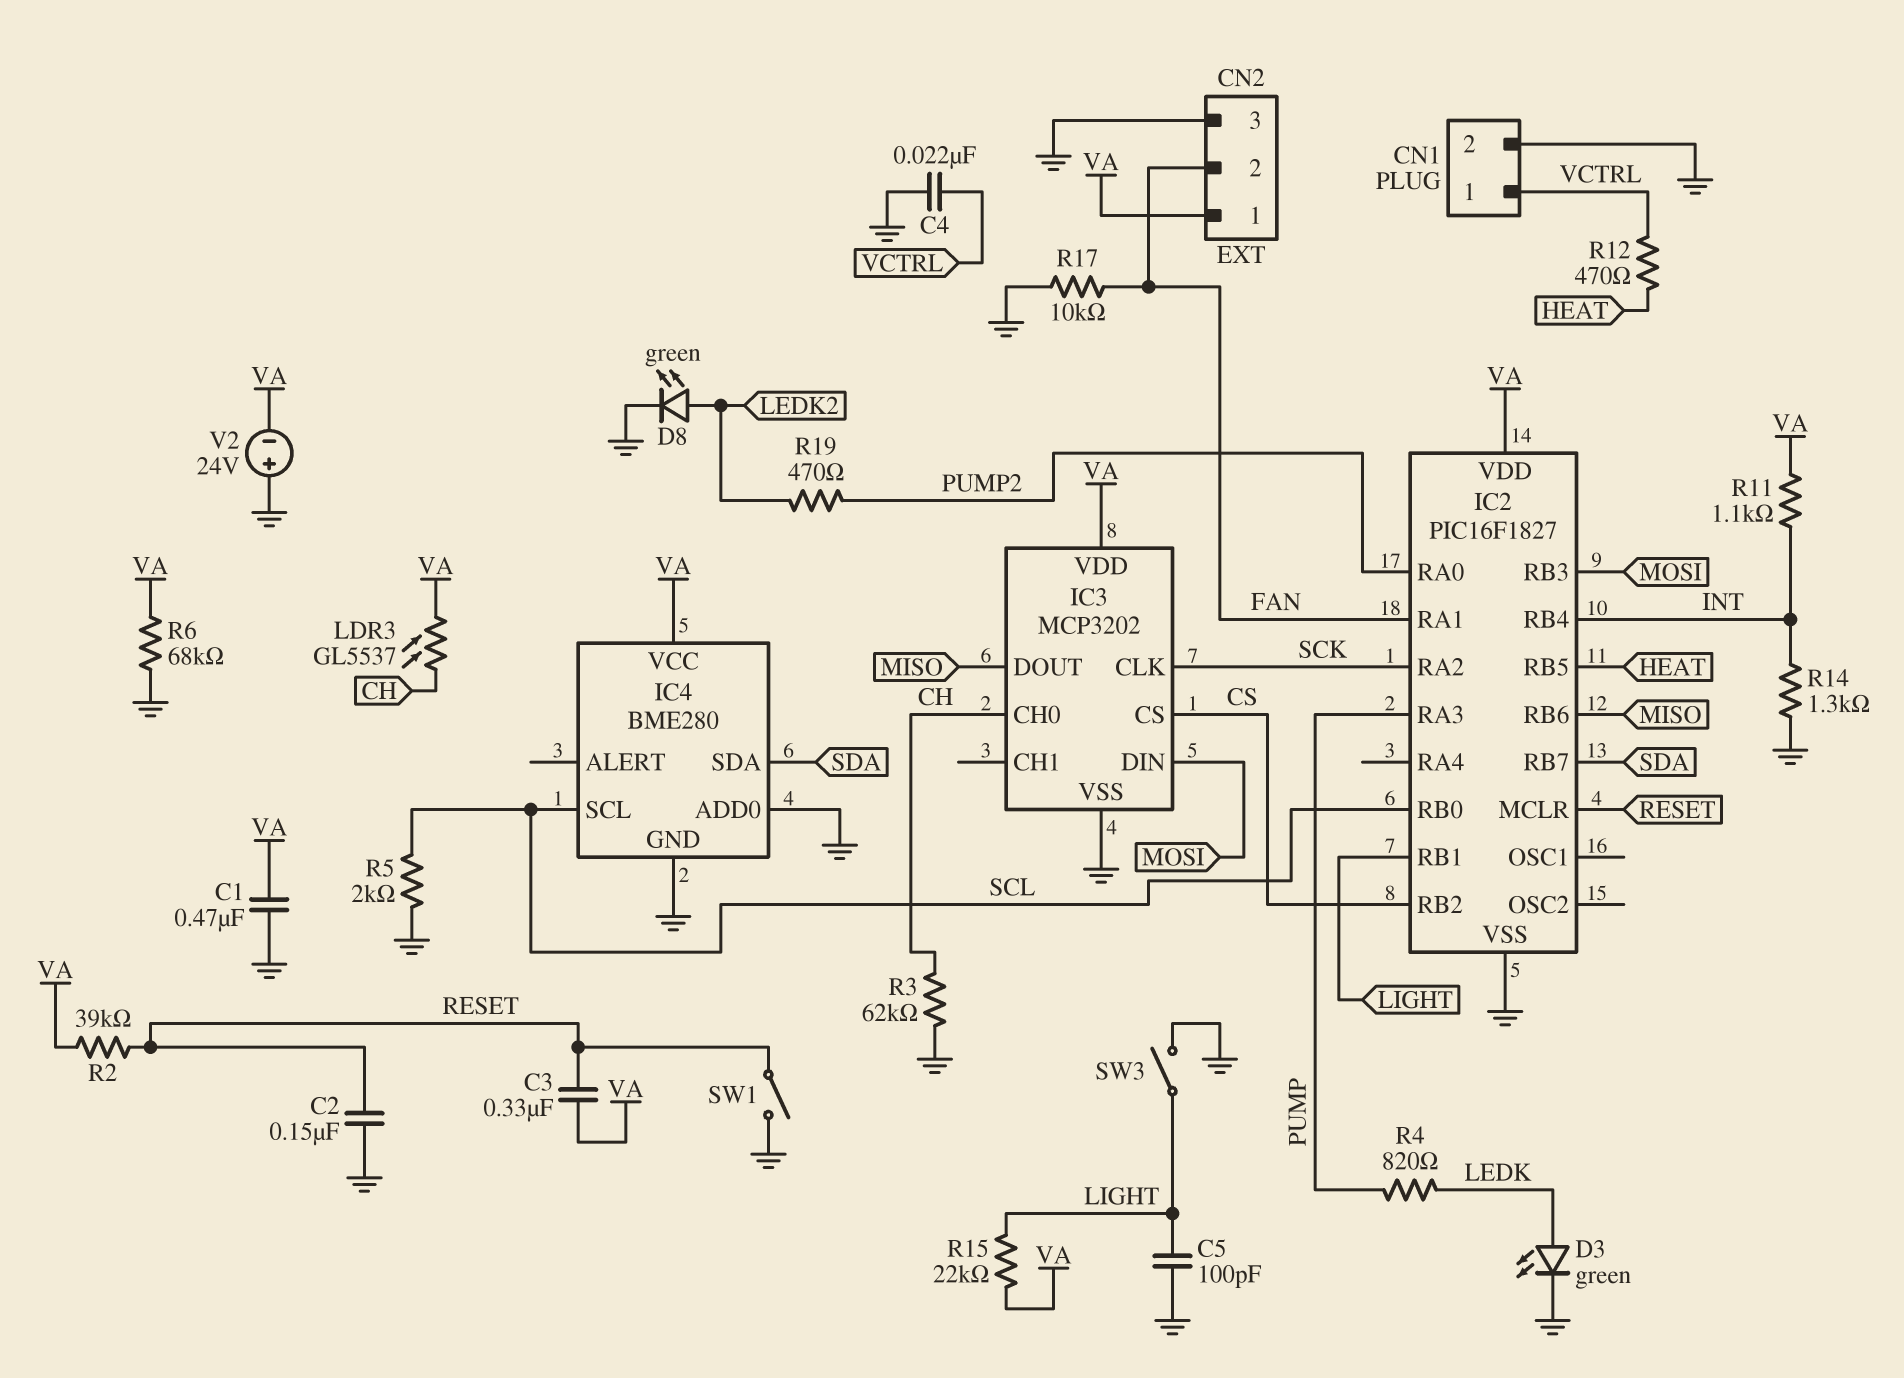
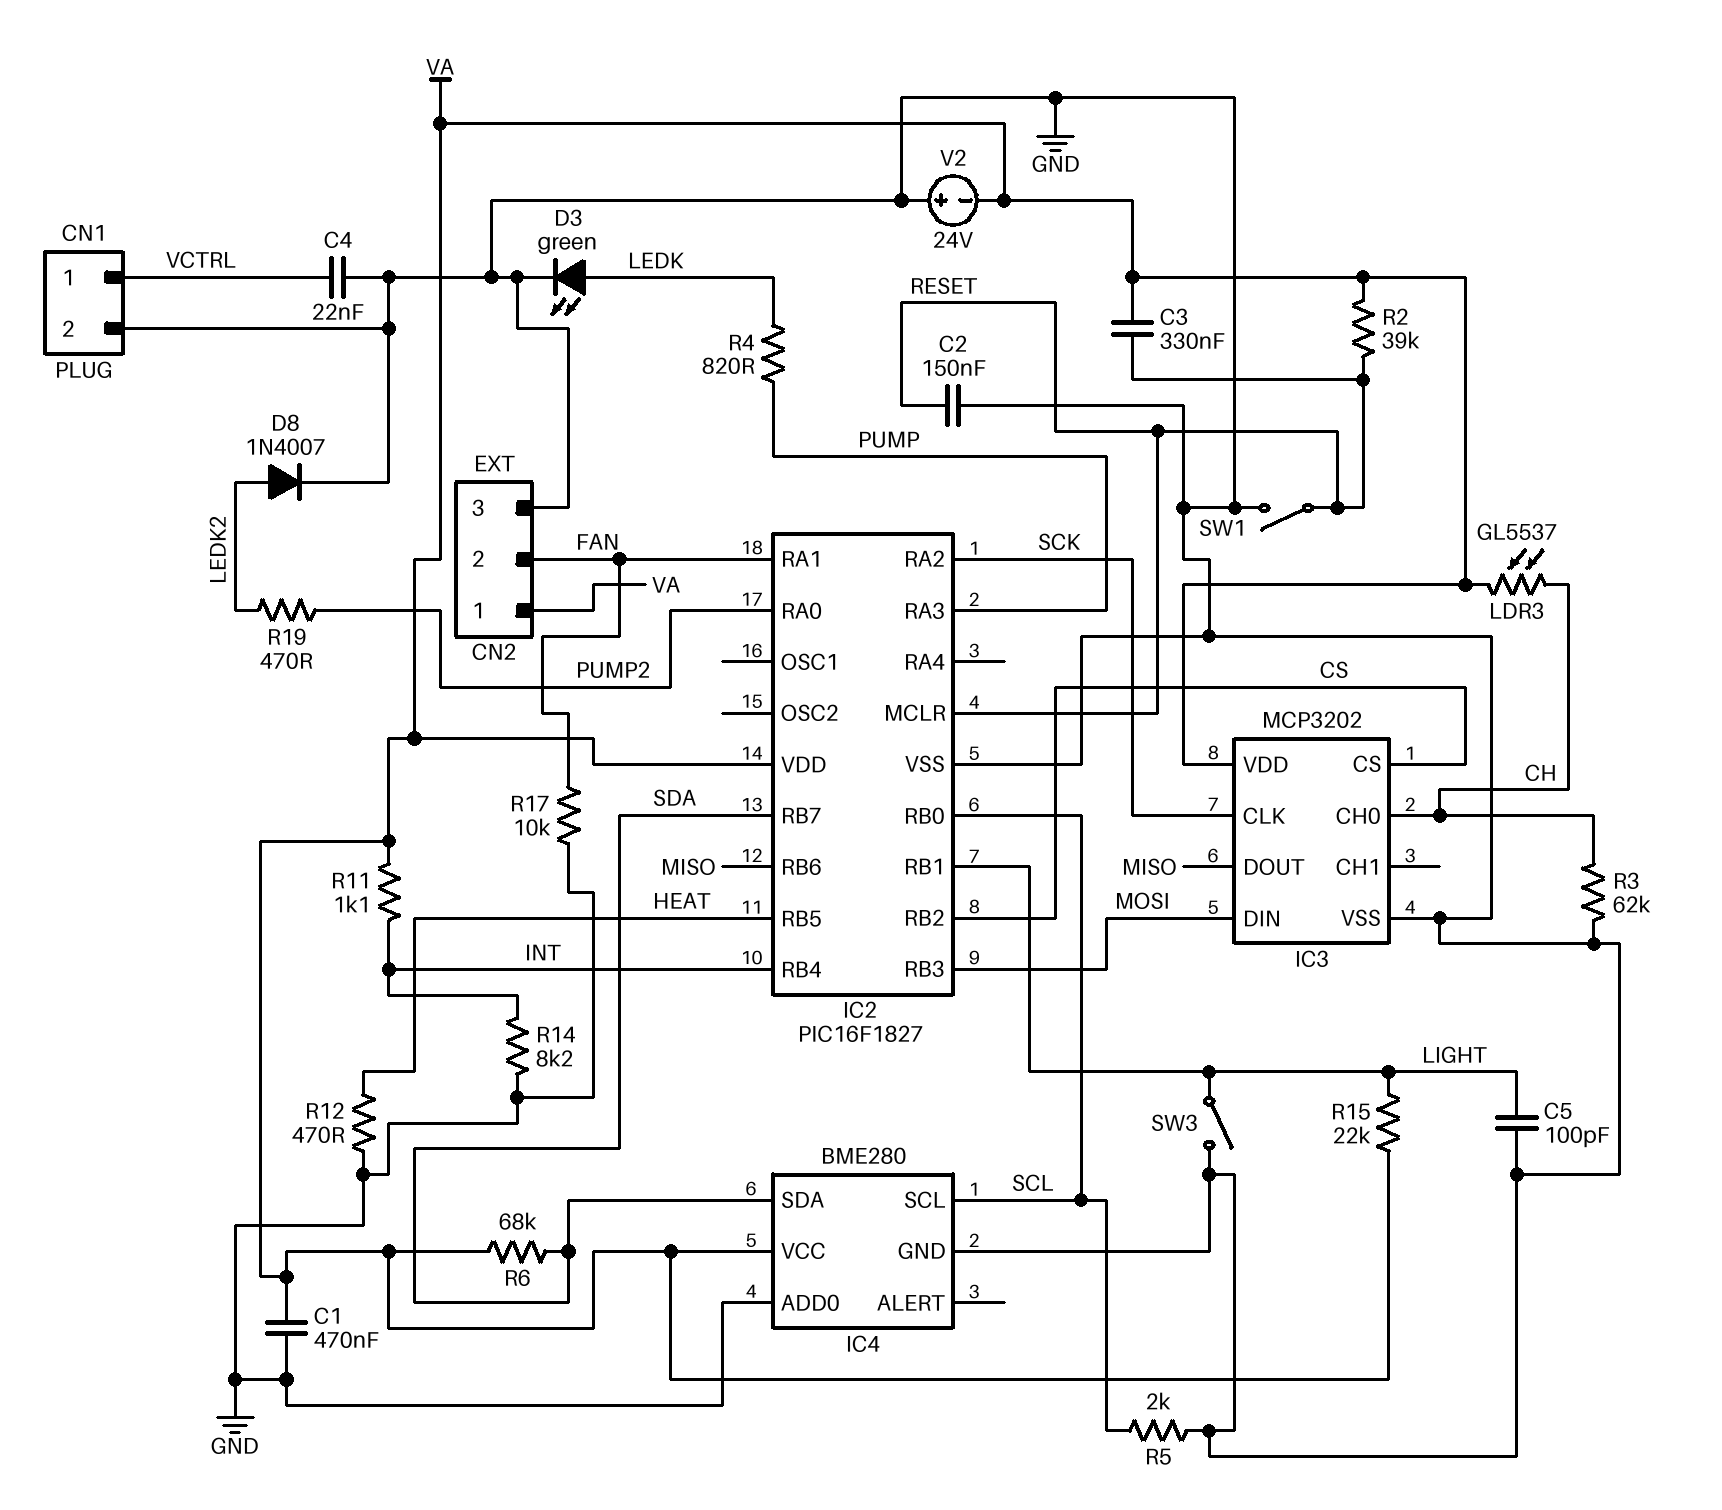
D8: LED green (A LEDK2, K GND) -> diode 1N4007 (A LEDK2, K GND)
R6: 68k (GND, VA) -> 68k (SDA, VA)
R12: 470 (HEAT, VCTRL) -> 470 (GND, HEAT)
R14: 1.3k (GND, INT) -> 8.2k (GND, INT)

